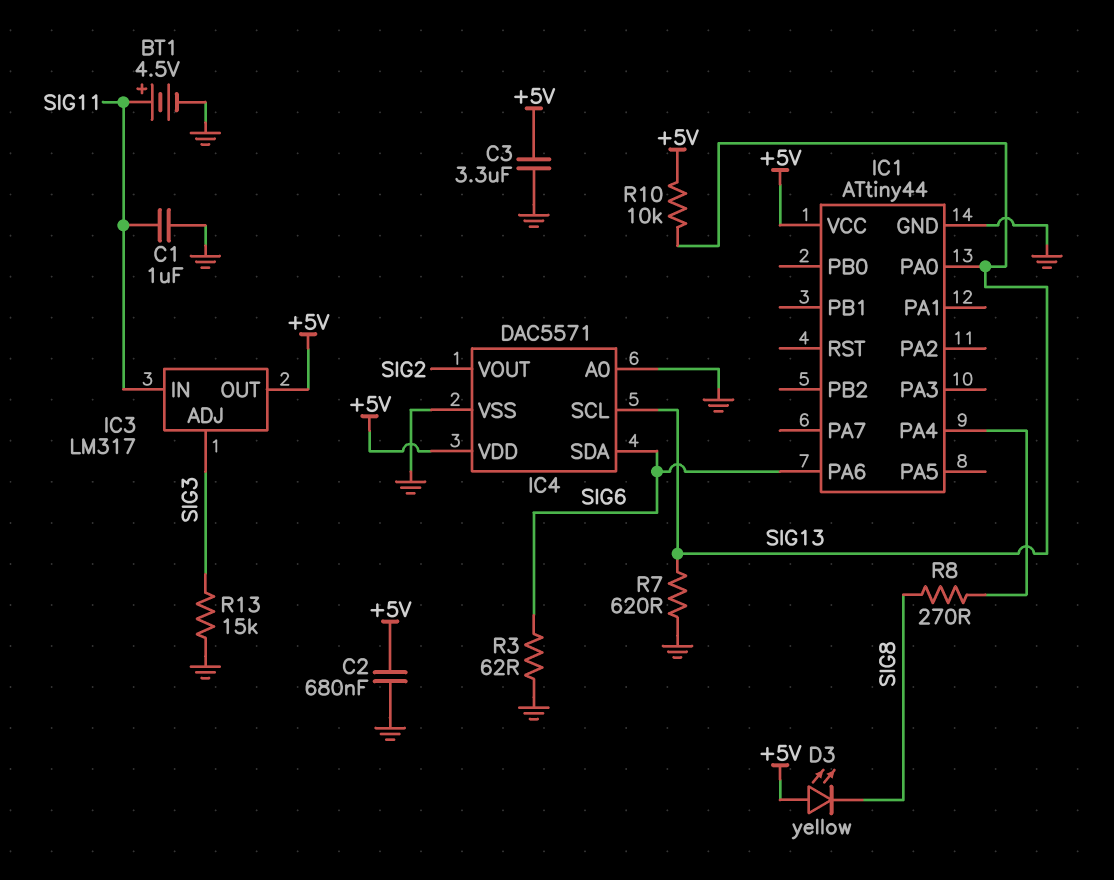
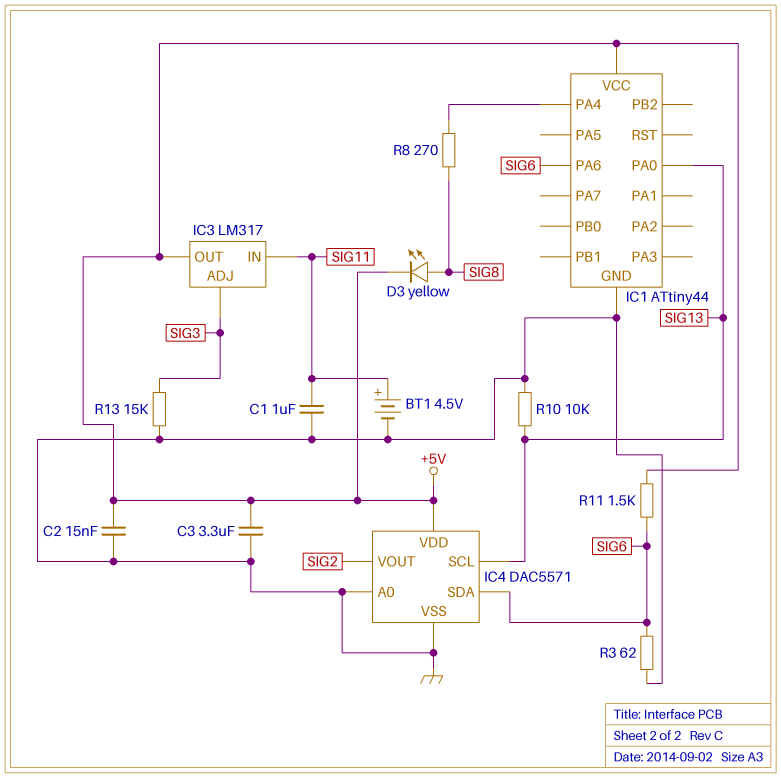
C2: 680nF (+5V, GND) -> 15nF (+5V, GND)
D3: LED yellow (A +5V, K SIG8) -> LED yellow (A SIG8, K +5V)
R7: 620 (GND, SIG13) -> none
R10: 10k (+5V, SIG13) -> 10k (GND, SIG13)
R11: none -> 1.5k (+5V, SIG6)

